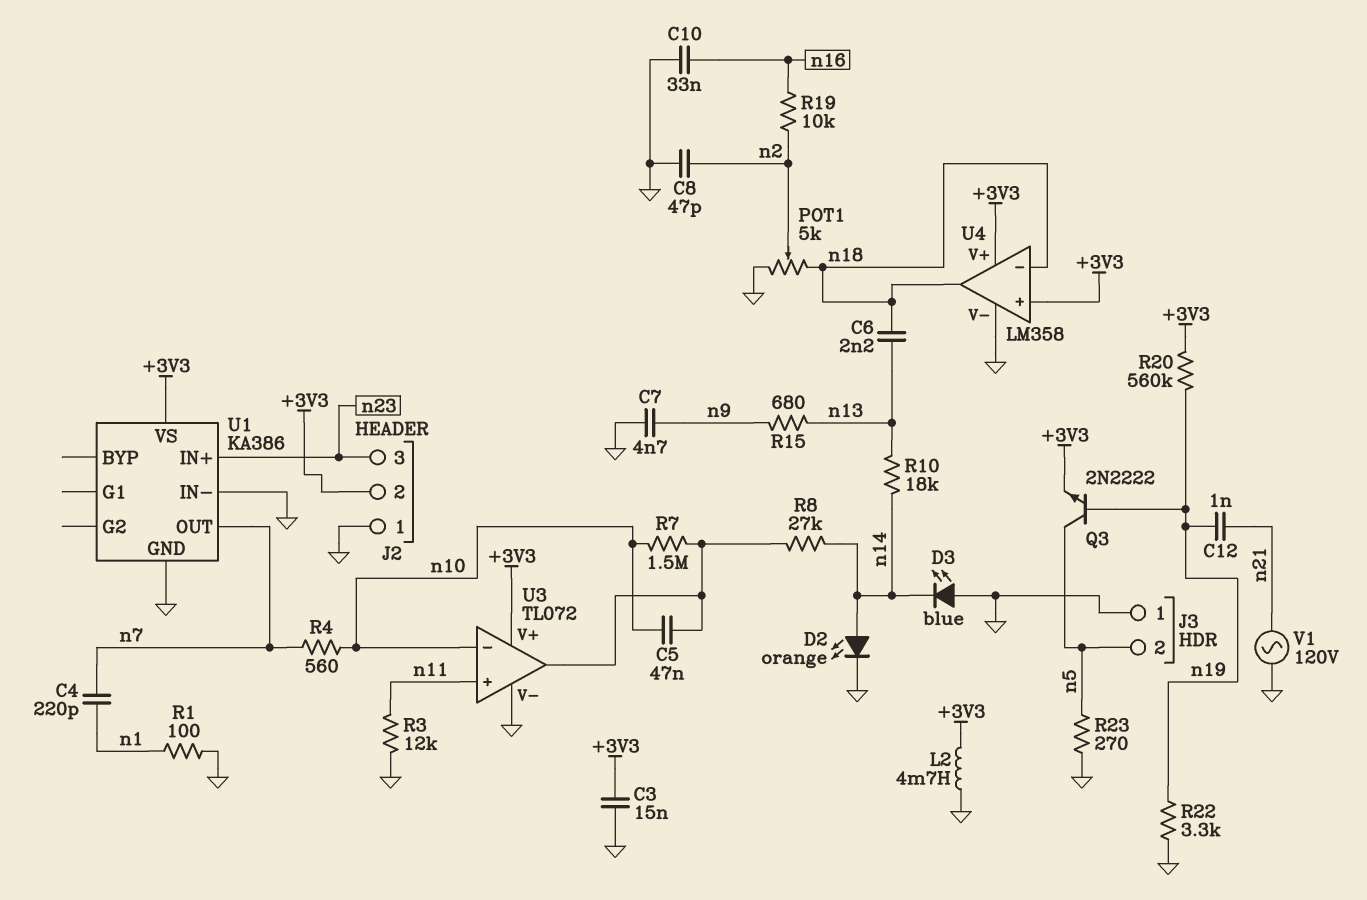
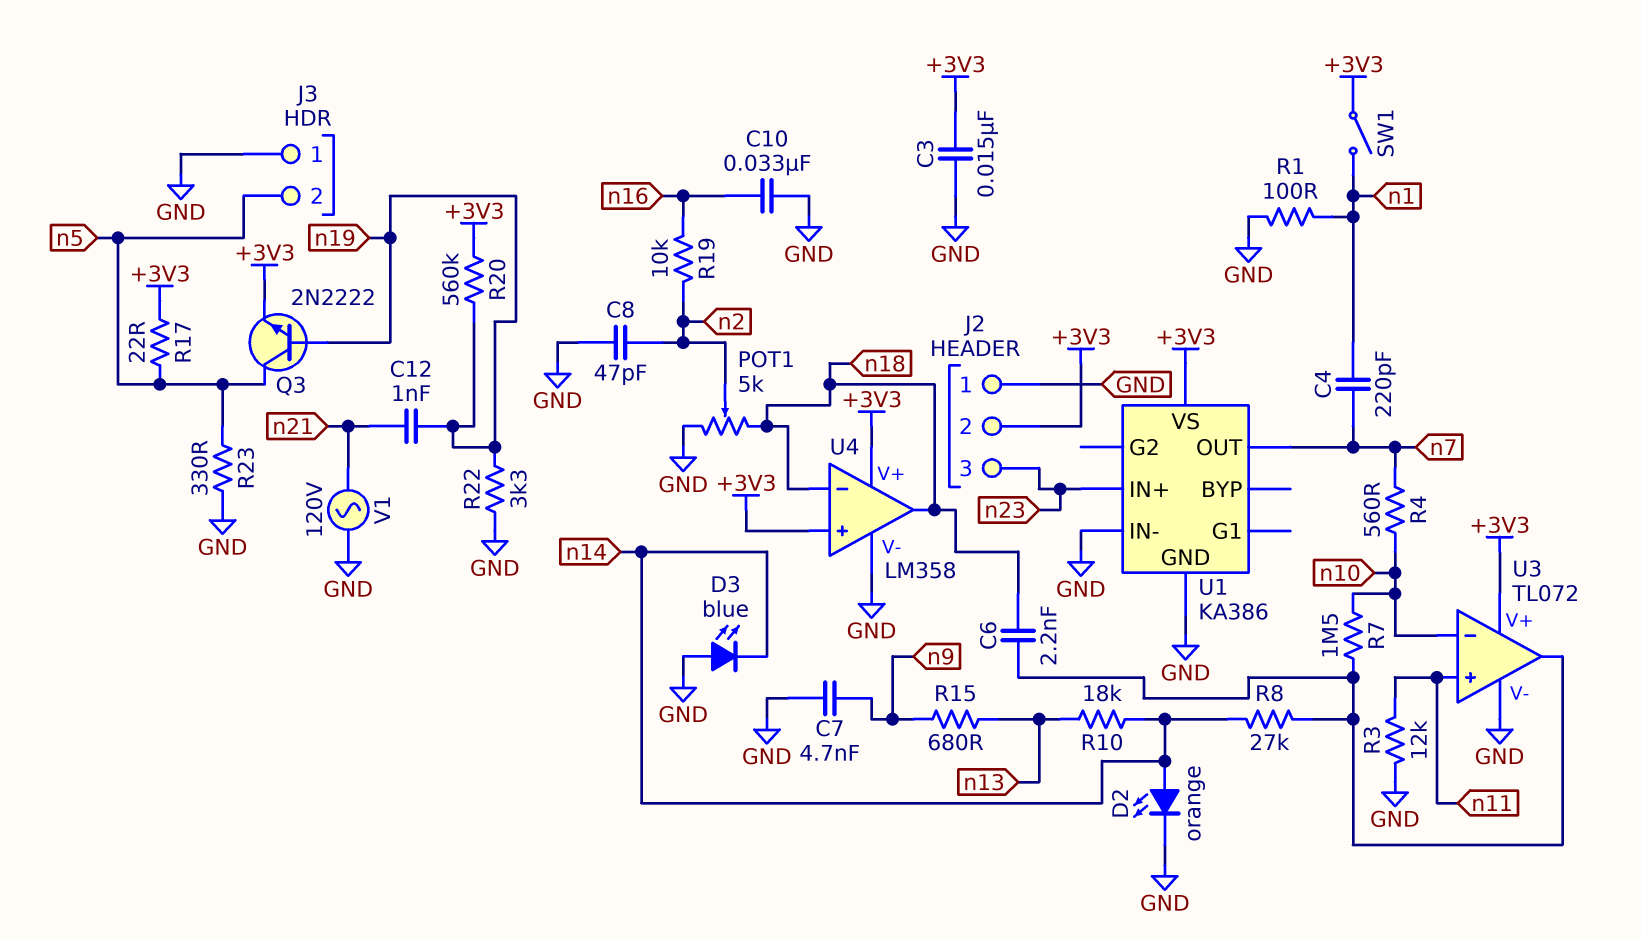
C5: 47nF (U3/out, n10) -> none
C6: 2.2nF (n13, n18) -> 2.2nF (U3/out, n18)
L2: 4.7mH (+3V3, GND) -> none
R17: none -> 22 (+3V3, n5)
R23: 270 (GND, n5) -> 330 (GND, n5)
SW1: none -> switch (+3V3, n1)

